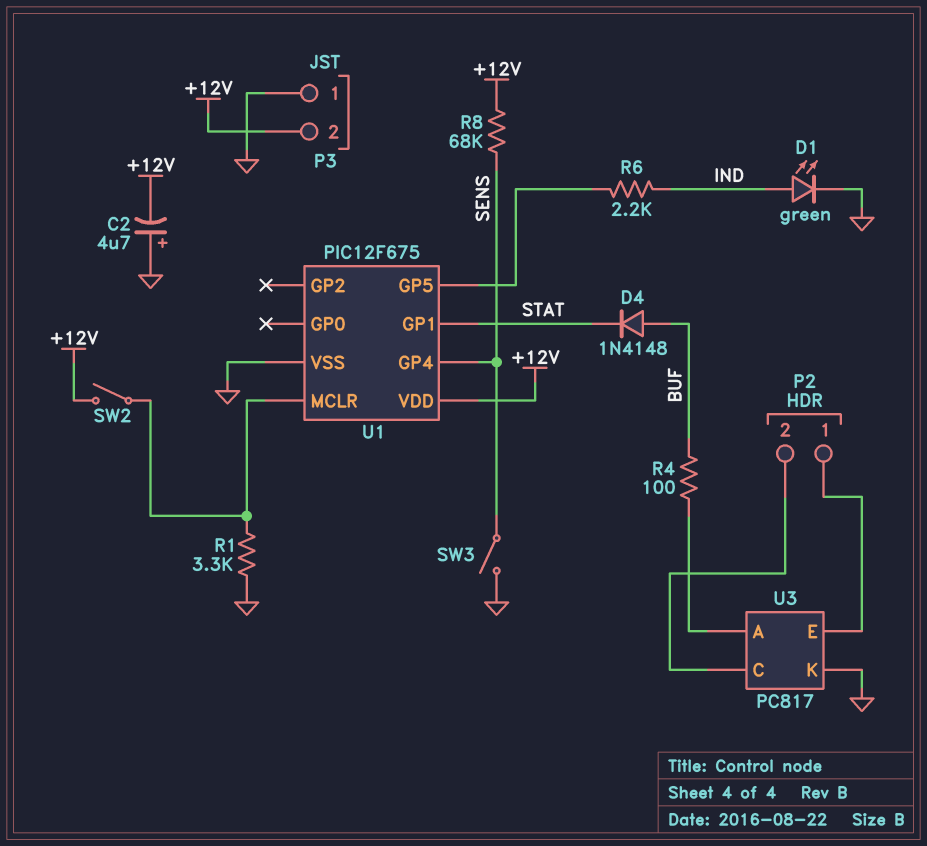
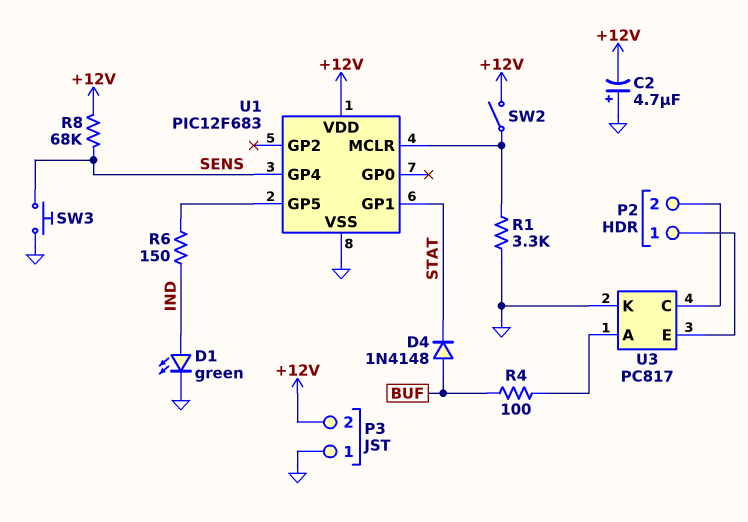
R6: 2.2k (IND, U1/GP5) -> 150 (IND, U1/GP5)
SW3: switch (GND, SENS) -> button (GND, SENS)
U1: PIC12F675 -> PIC12F683

